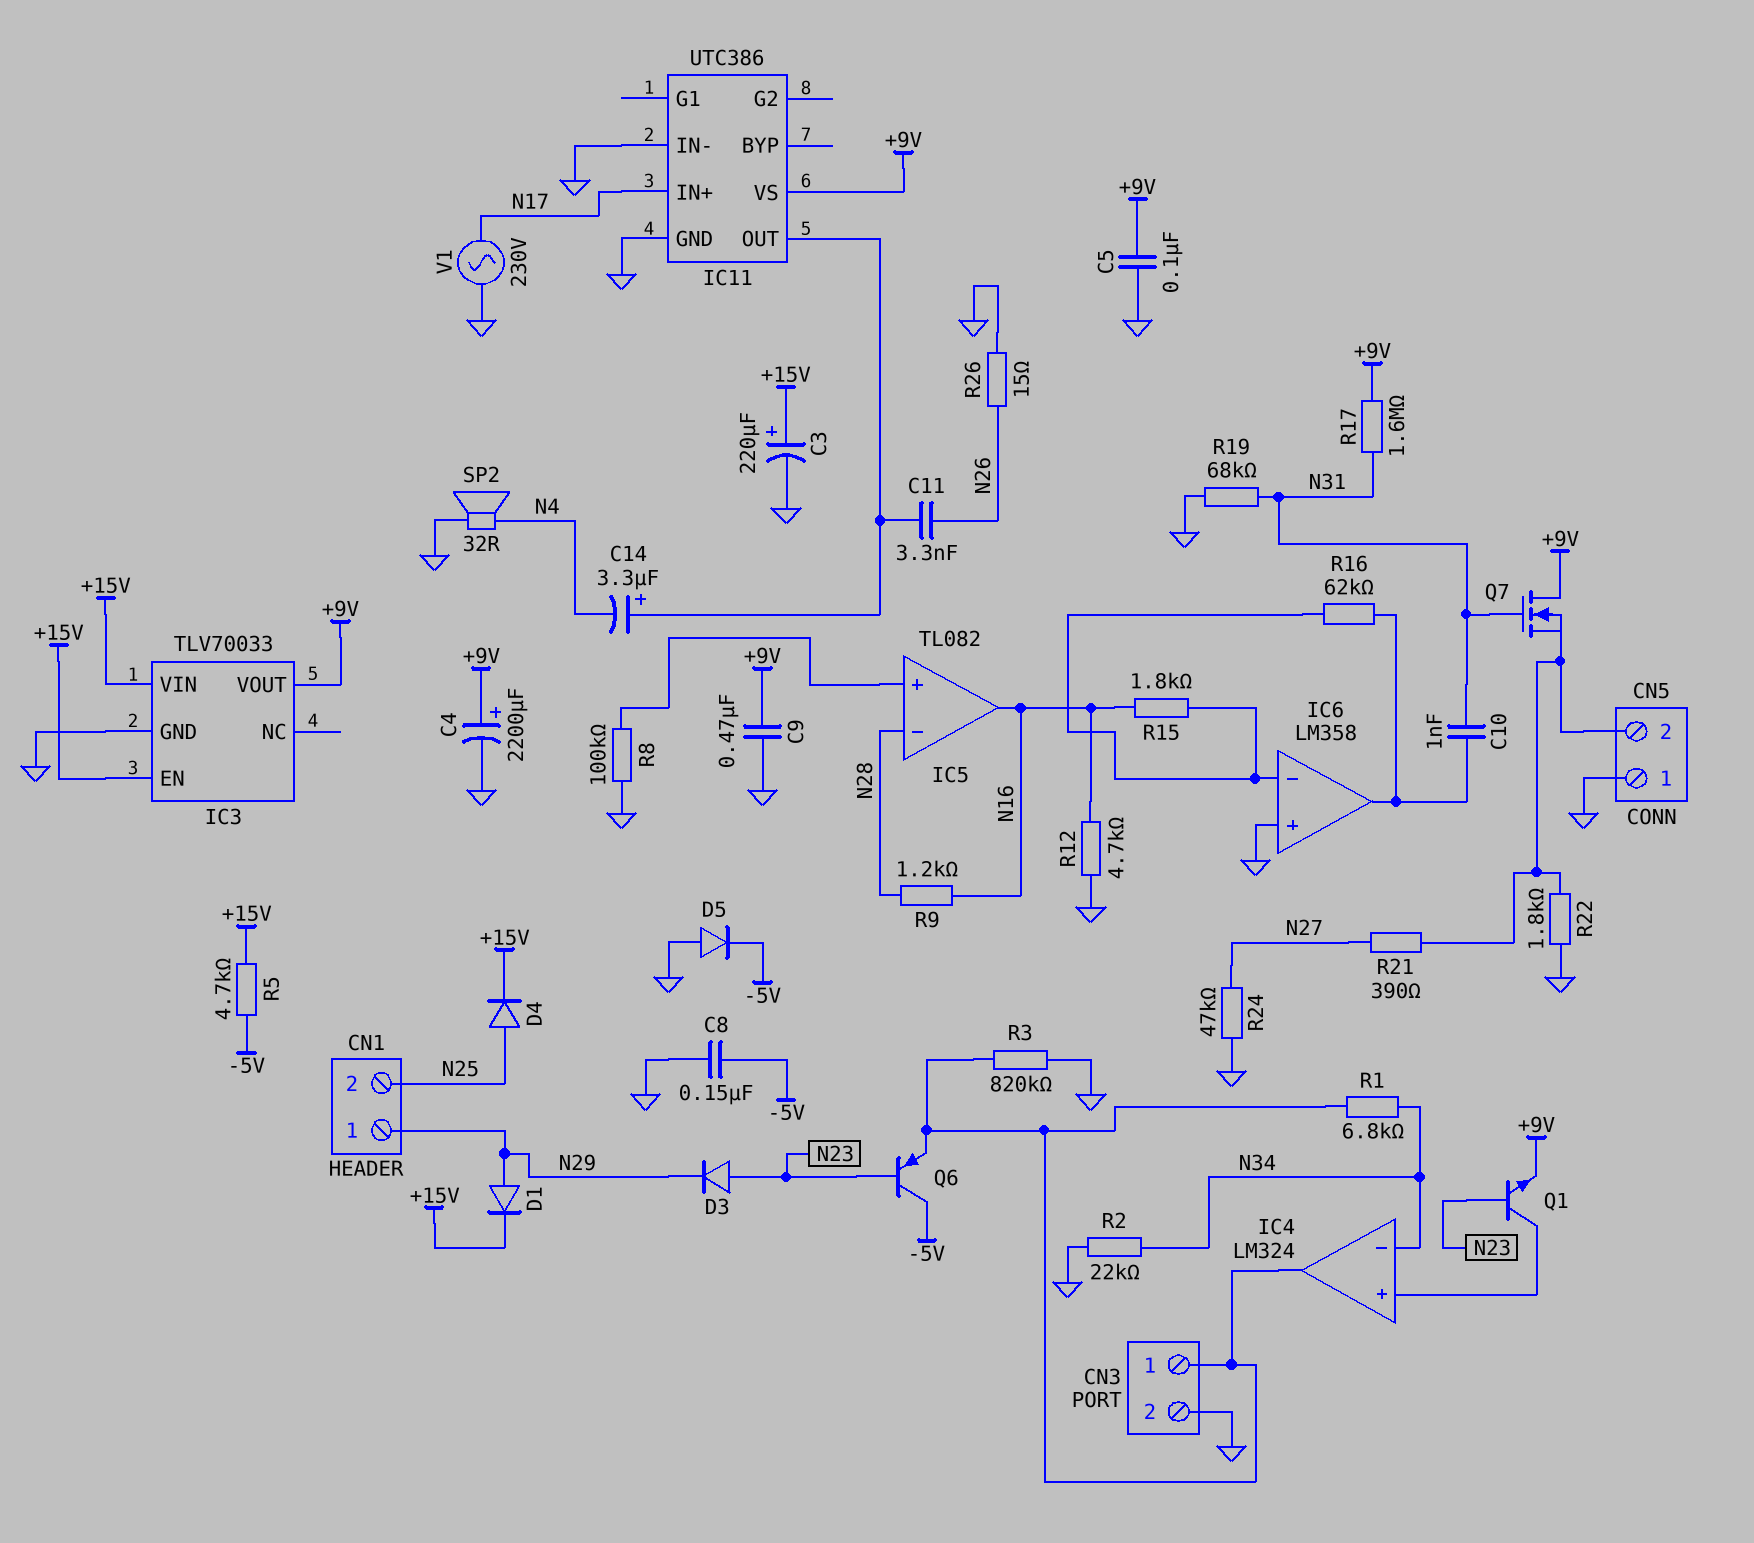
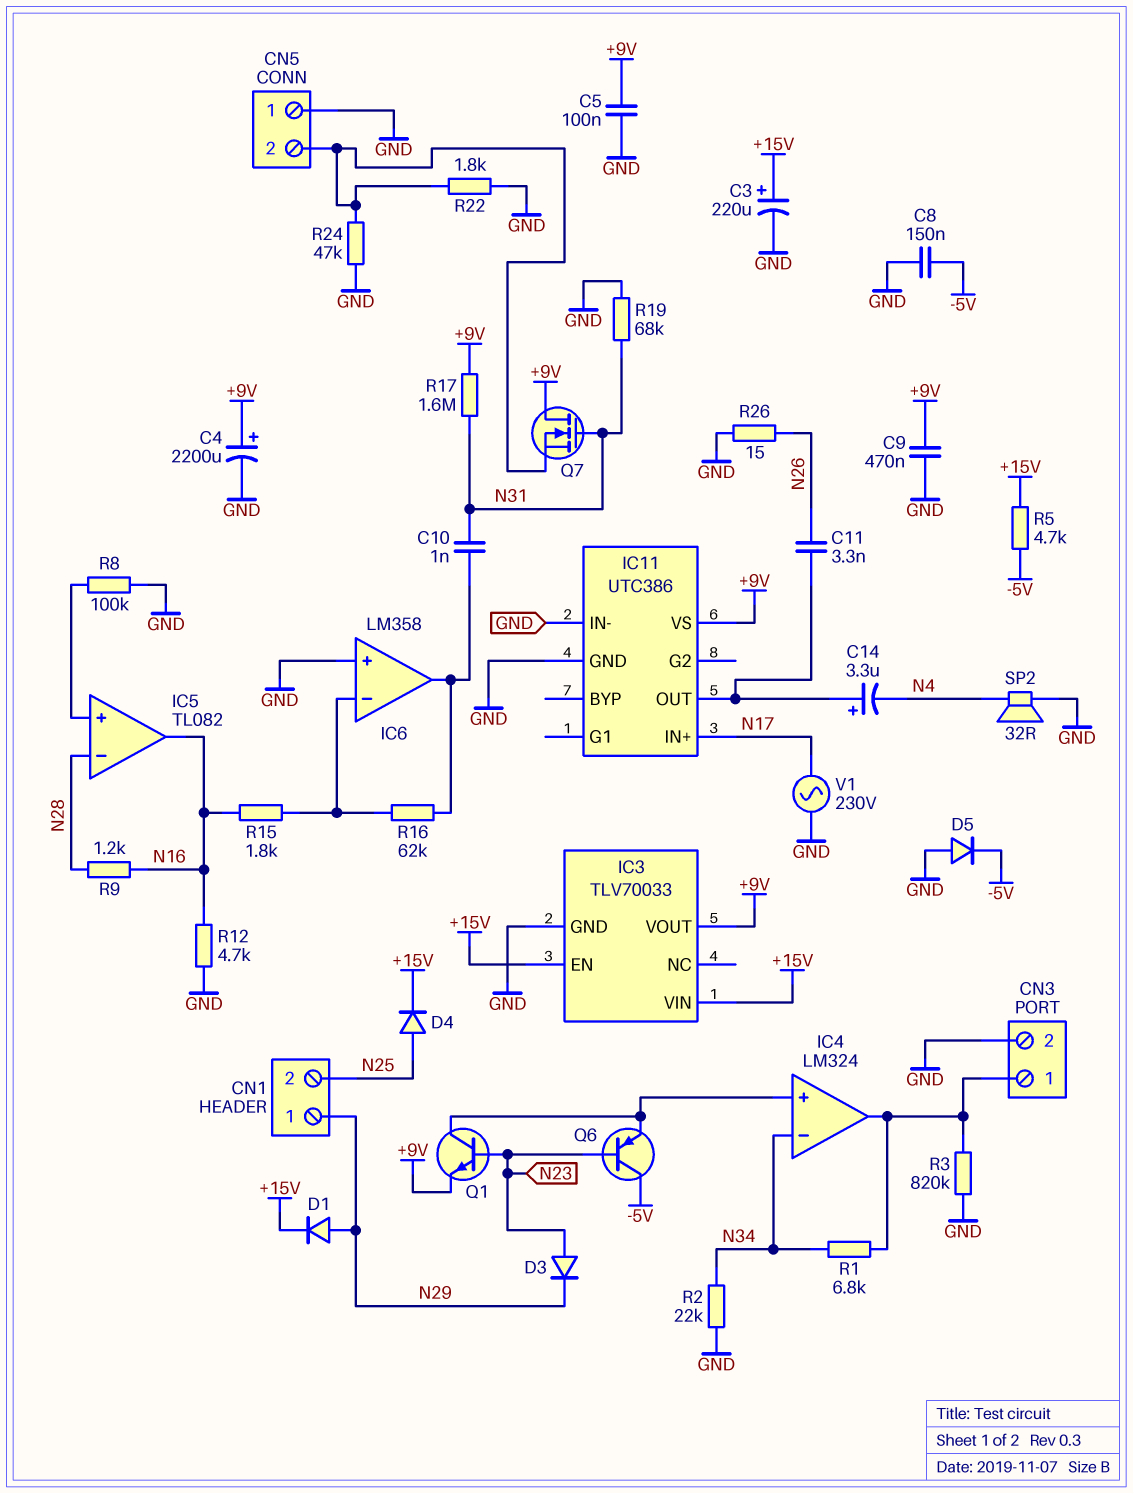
Q6: PNP (B N23, C -5V, E CN3/1) -> PNP (B N23, C -5V, E IC4/in+)
R21: 390 (CN5/2, N27) -> none
R24: 47k (GND, N27) -> 47k (CN5/2, GND)

